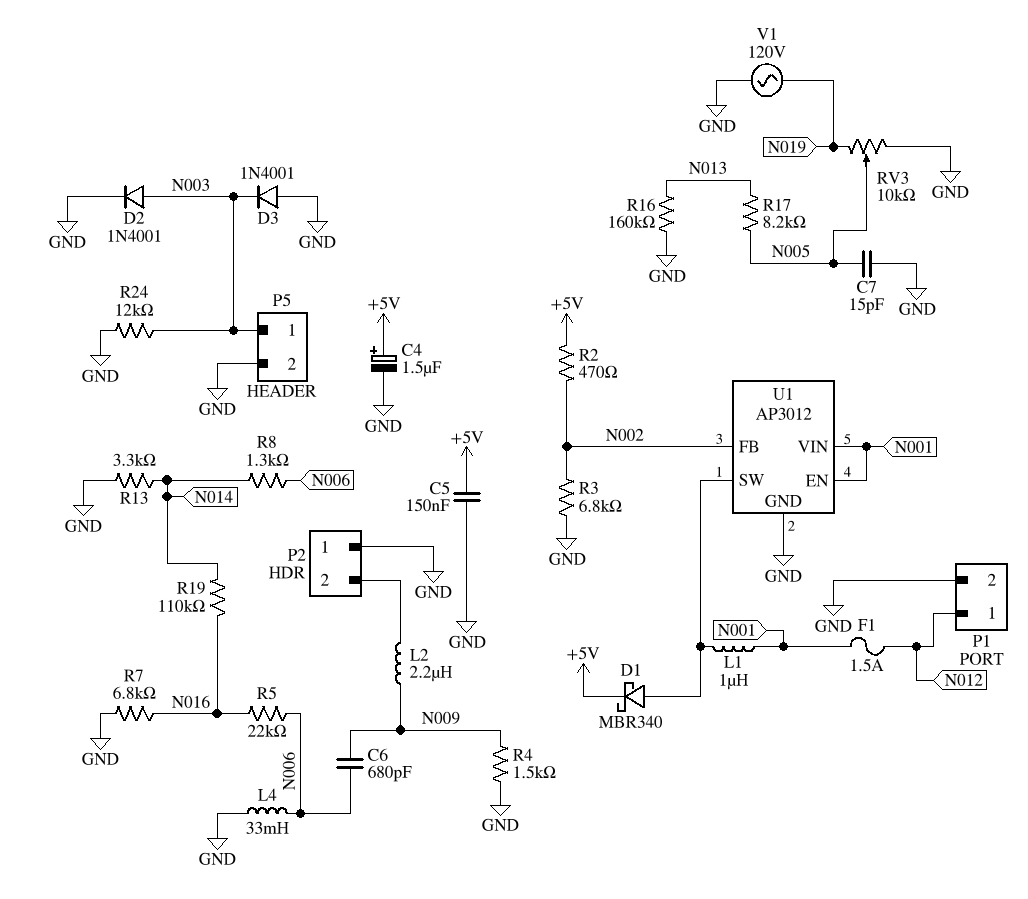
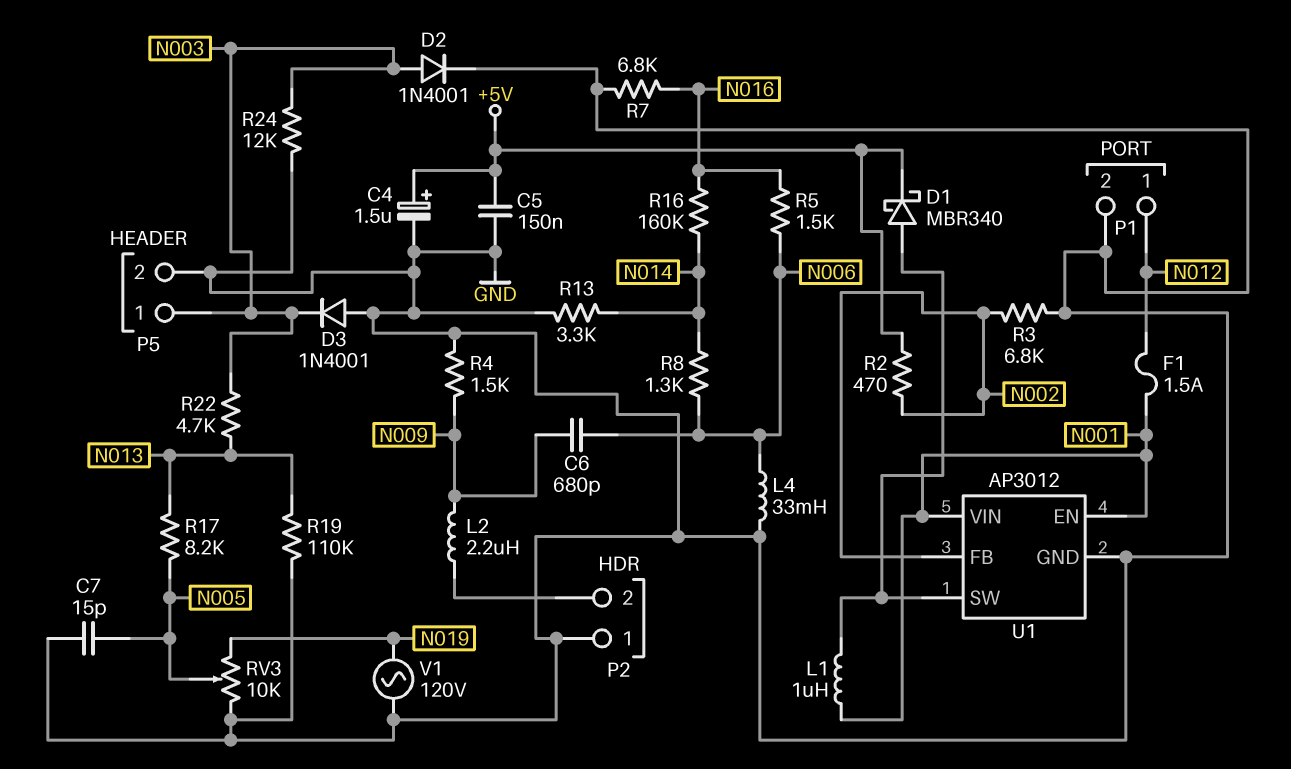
R5: 22k (N006, N016) -> 1.5k (N006, N016)
R16: 160k (GND, N013) -> 160k (N014, N016)
R19: 110k (N014, N016) -> 110k (GND, N013)
R22: none -> 4.7k (N003, N013)

